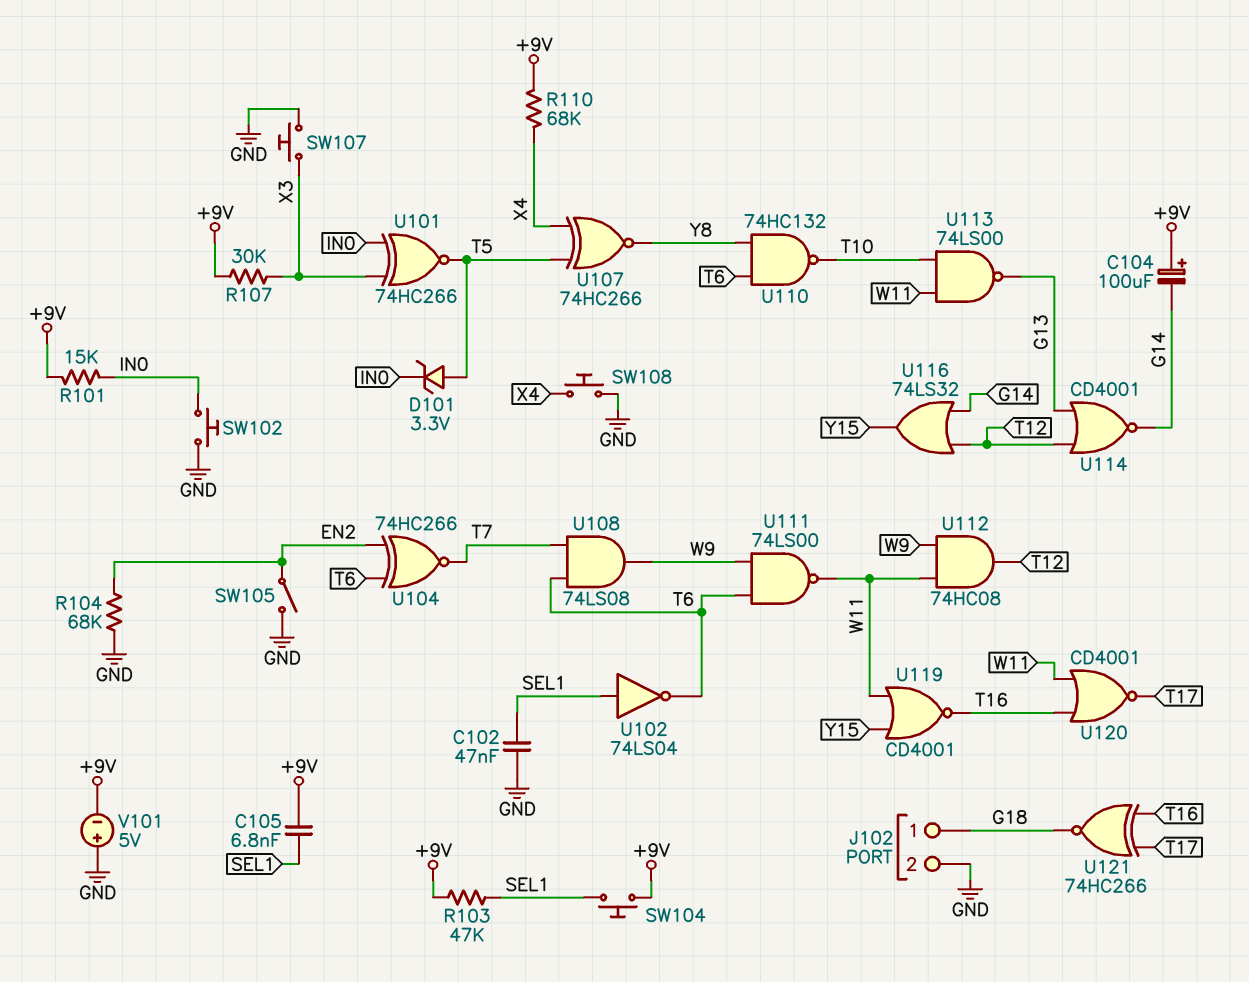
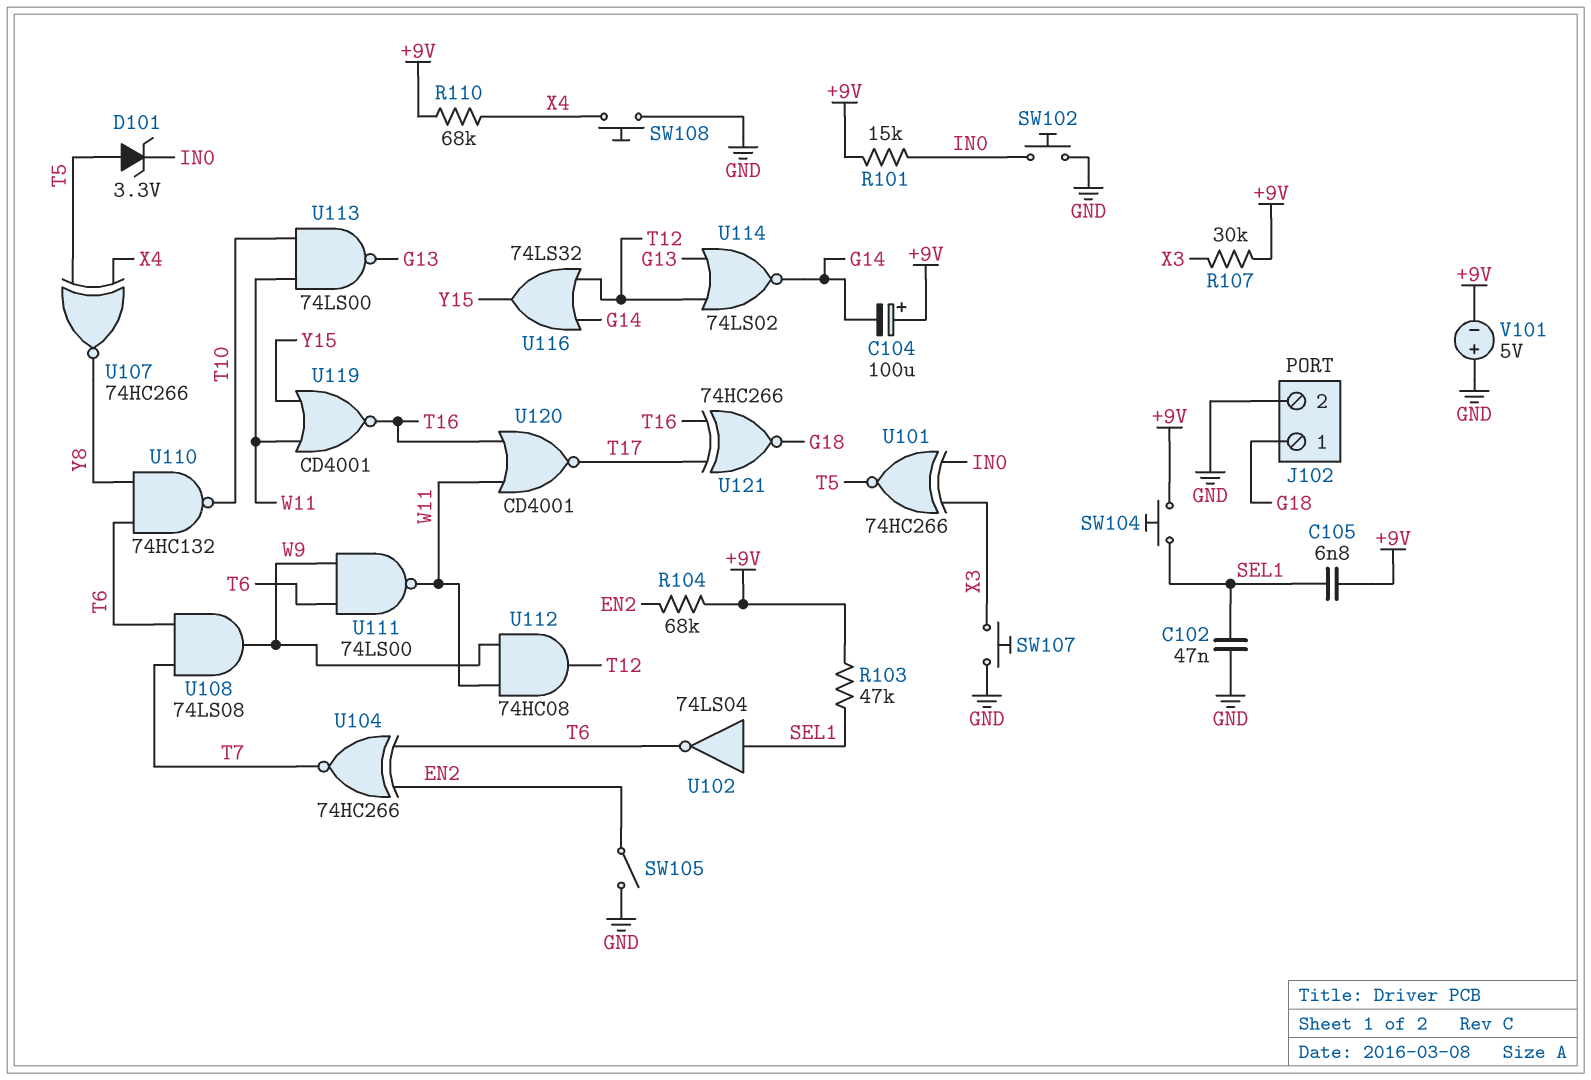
R104: 68k (EN2, GND) -> 68k (+9V, EN2)
U114: NOR CD4001 (in G13, in T12, out G14) -> NOR 74LS02 (in G13, in T12, out G14)

